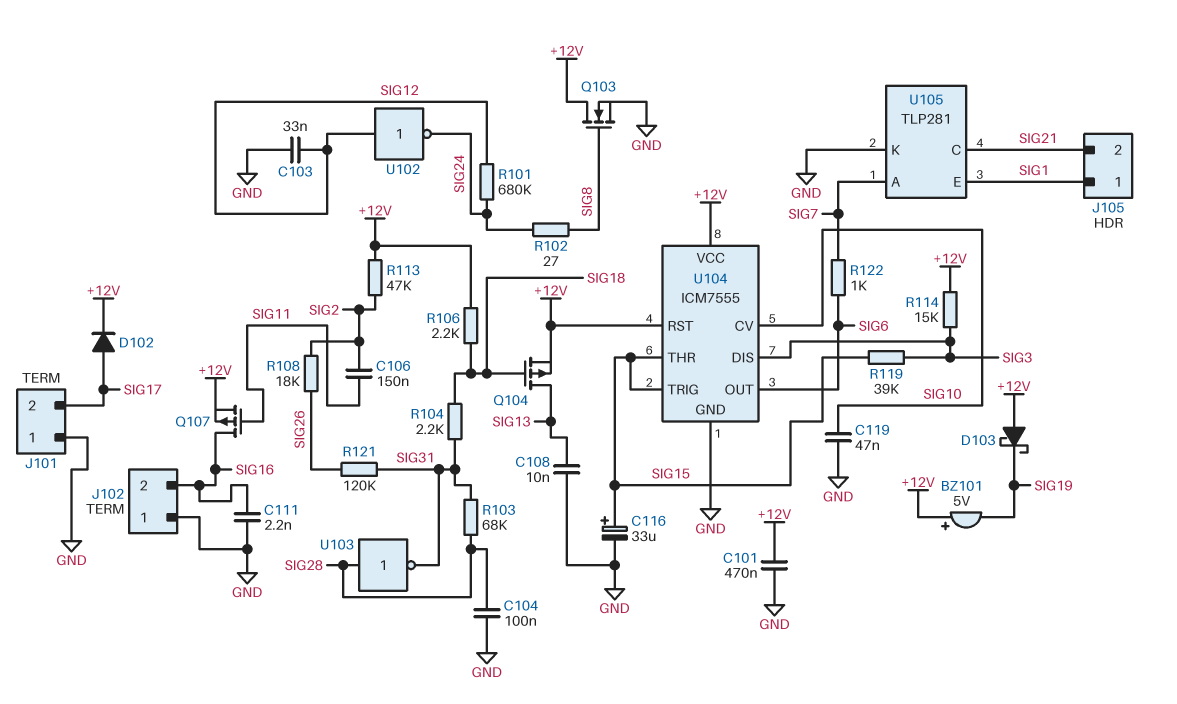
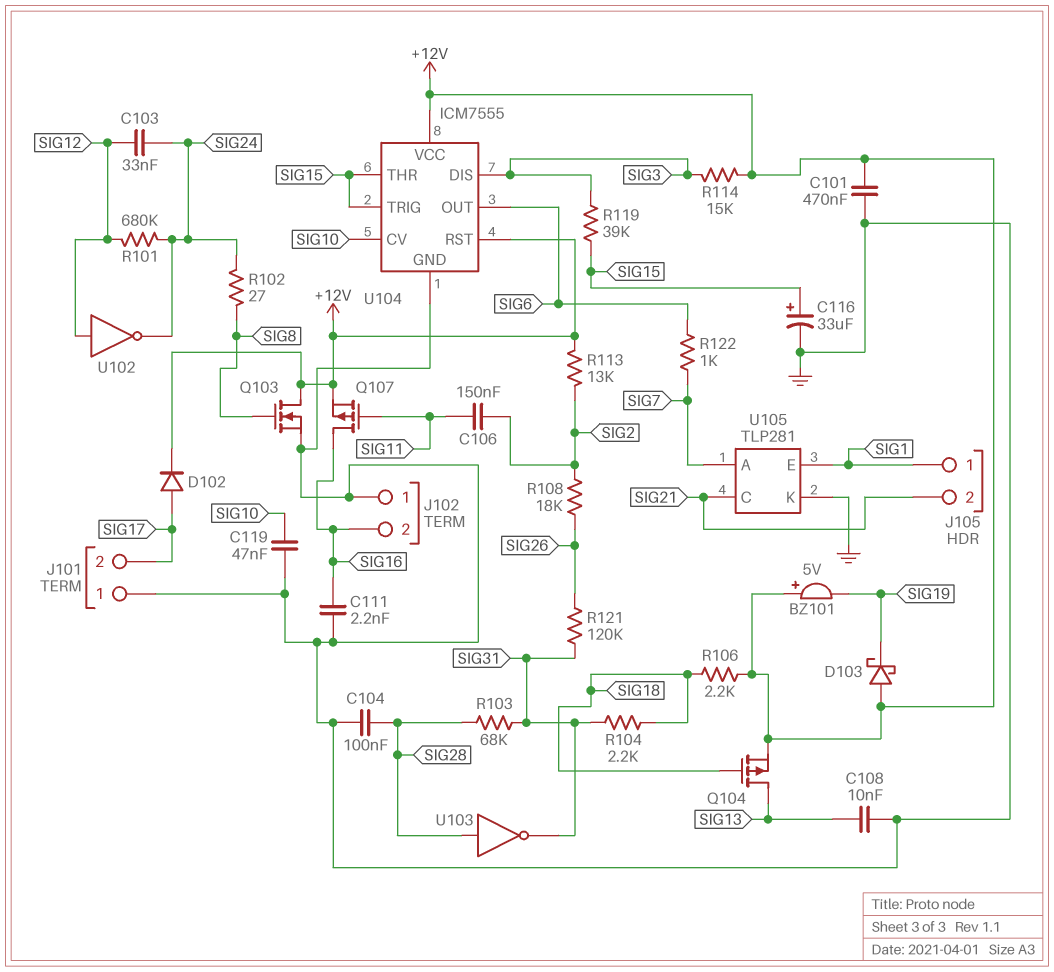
C103: 33nF (GND, SIG12) -> 33nF (SIG12, SIG24)
R113: 47k (+12V, SIG2) -> 13k (+12V, SIG2)

